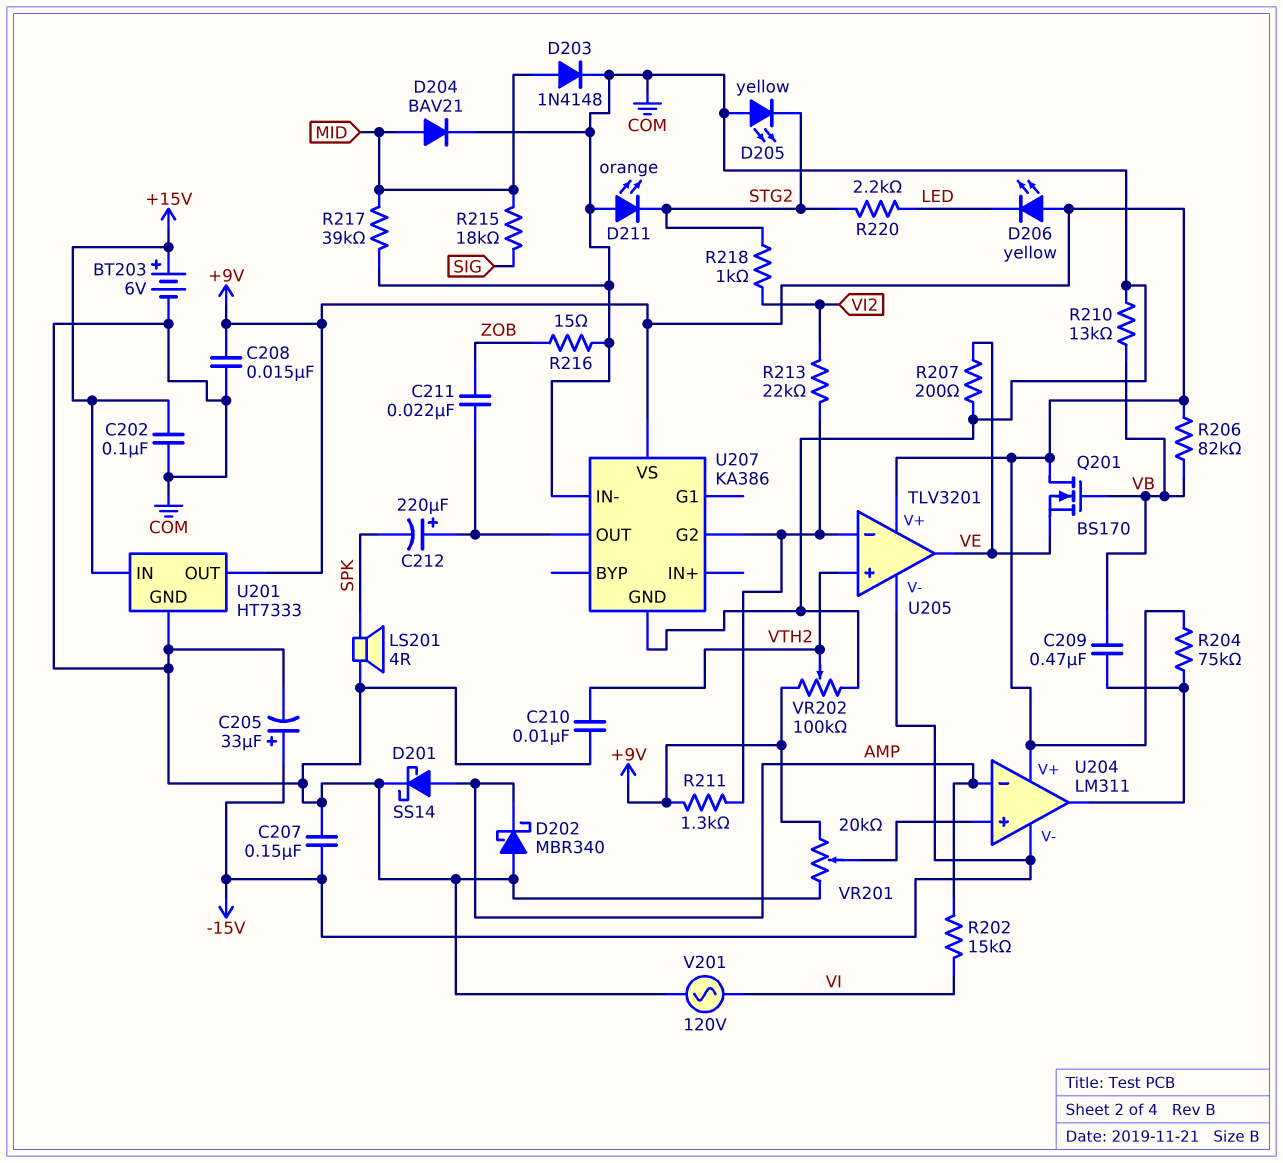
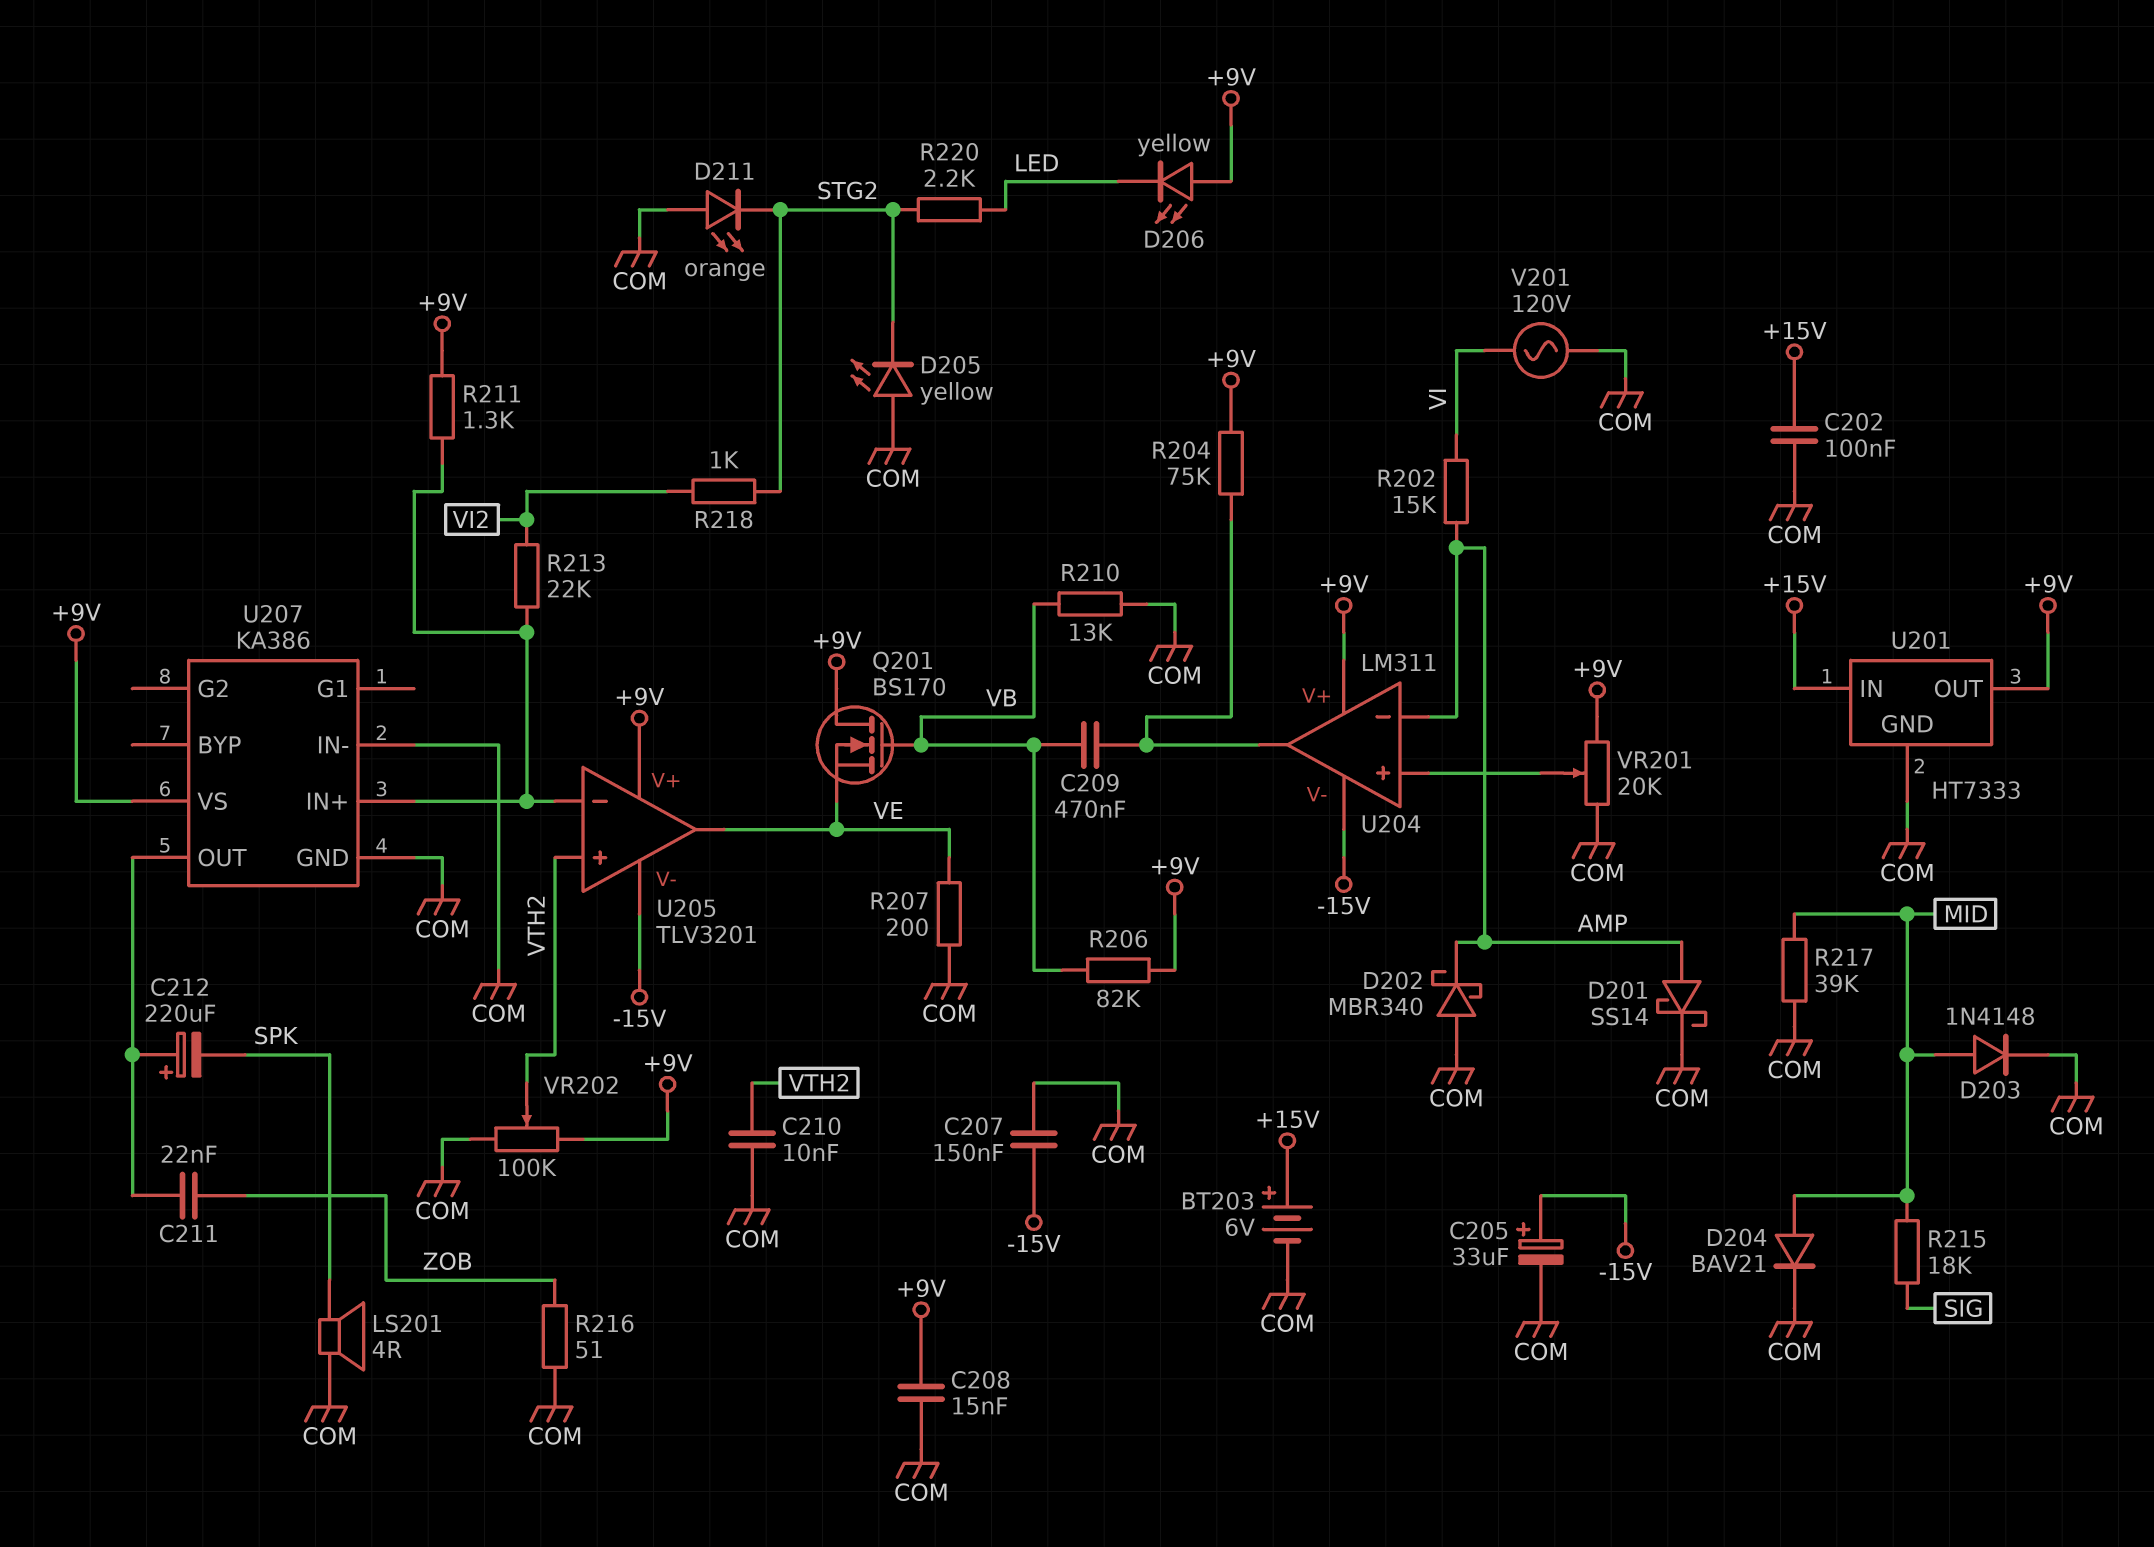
R216: 15 (COM, ZOB) -> 51 (COM, ZOB)
U207 pin G2: U205/in- -> none
U207 pin IN+: none -> U205/in-

